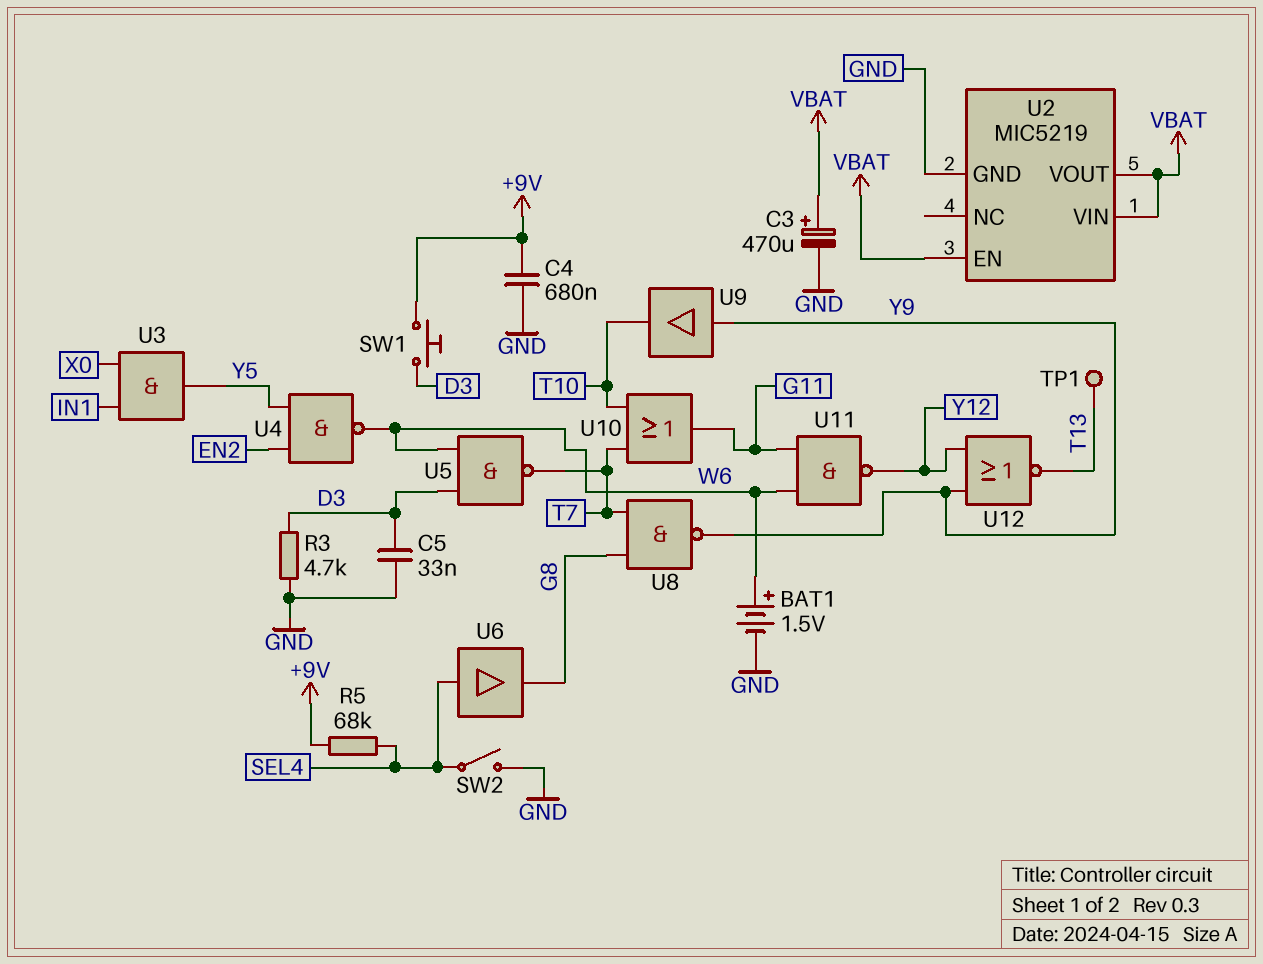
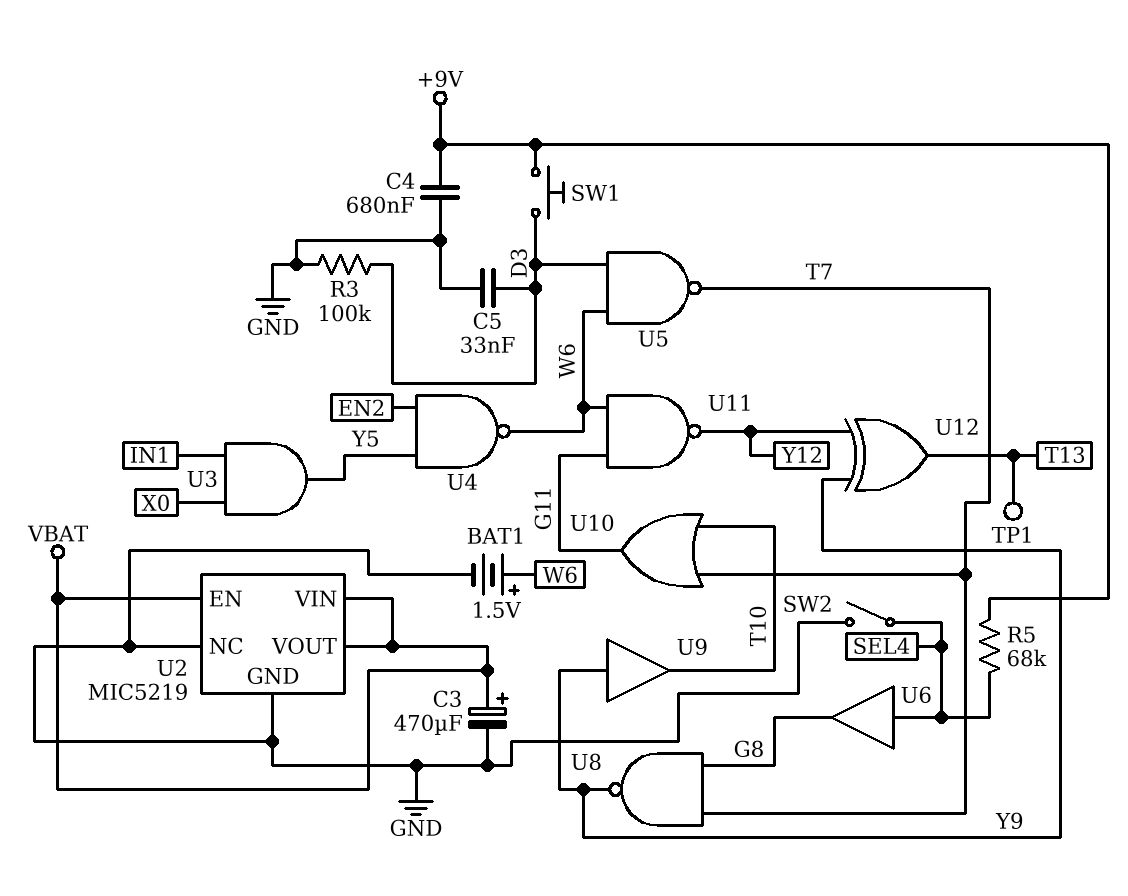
R3: 4.7k (D3, GND) -> 100k (D3, GND)
U2 pin NC: none -> GND
U12: NOR (in Y9, in Y12, out T13) -> XOR (in Y9, in Y12, out T13)

